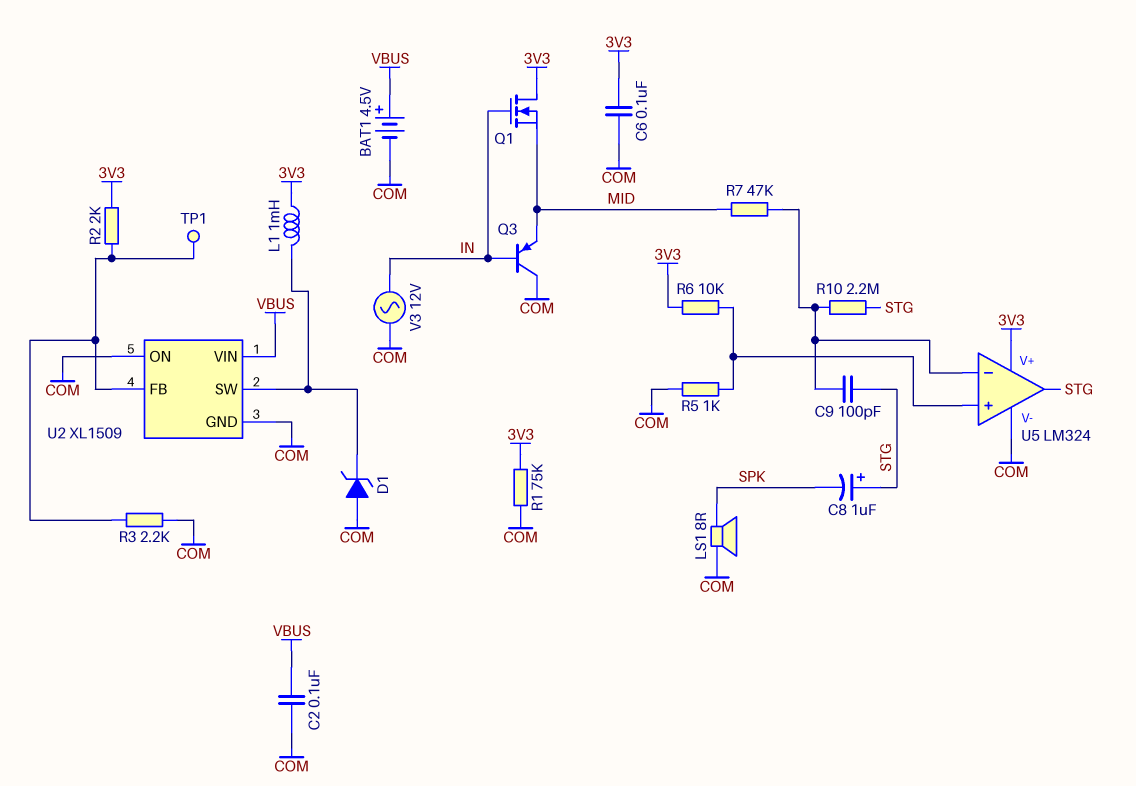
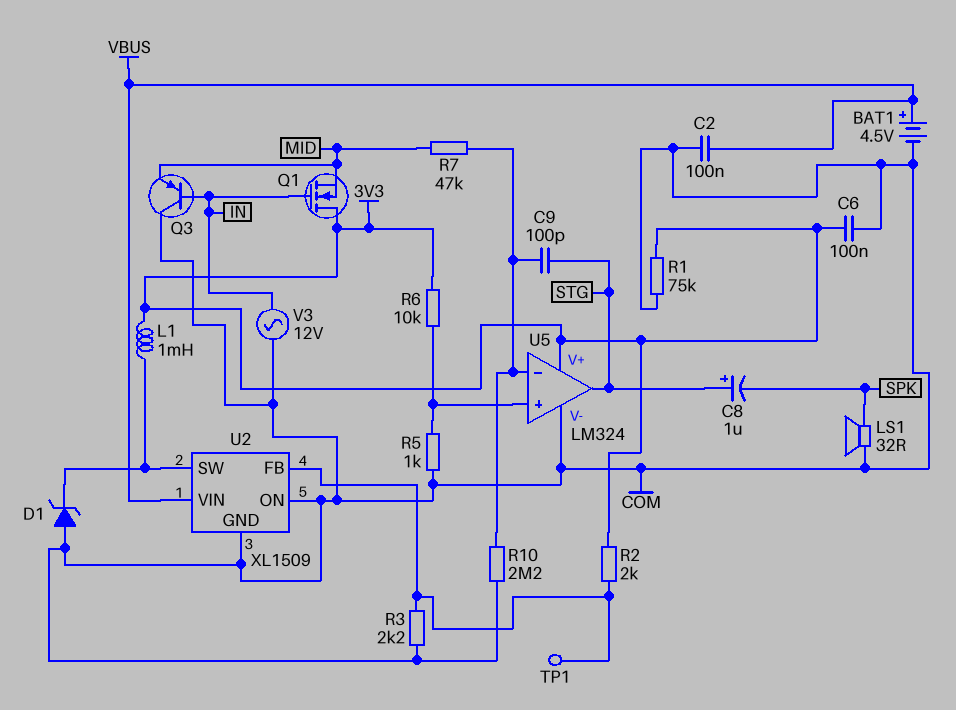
LS1: speaker 8R (COM, SPK) -> speaker 32R (COM, SPK)
R10: 2.2M (STG, U5/in-) -> 2.2M (COM, U5/in-)

